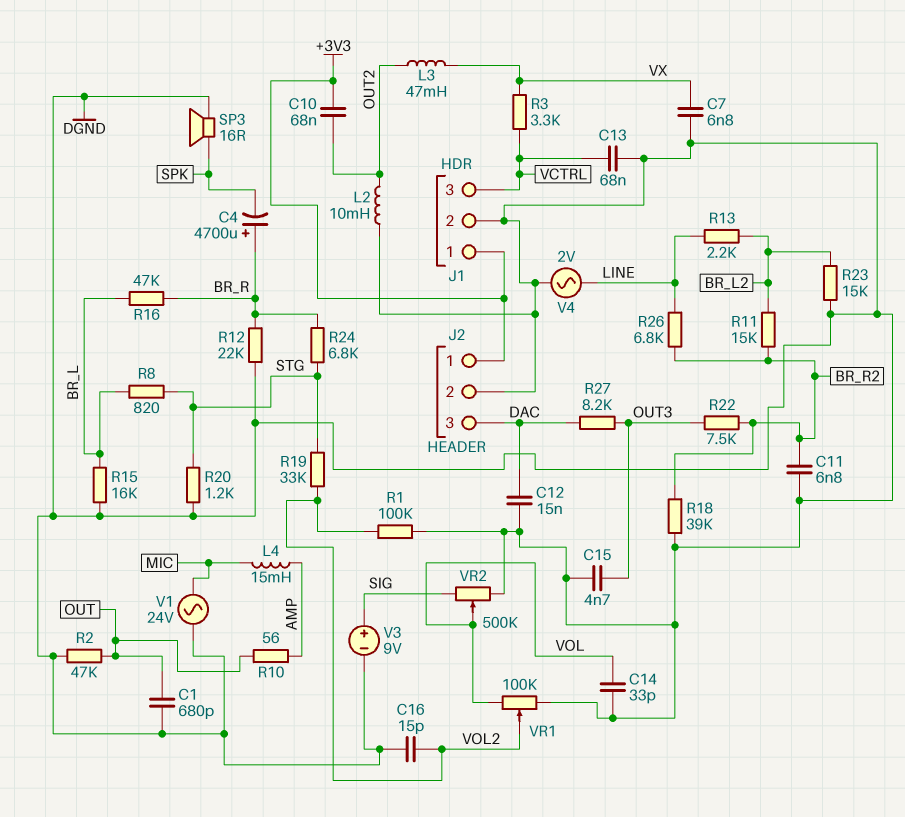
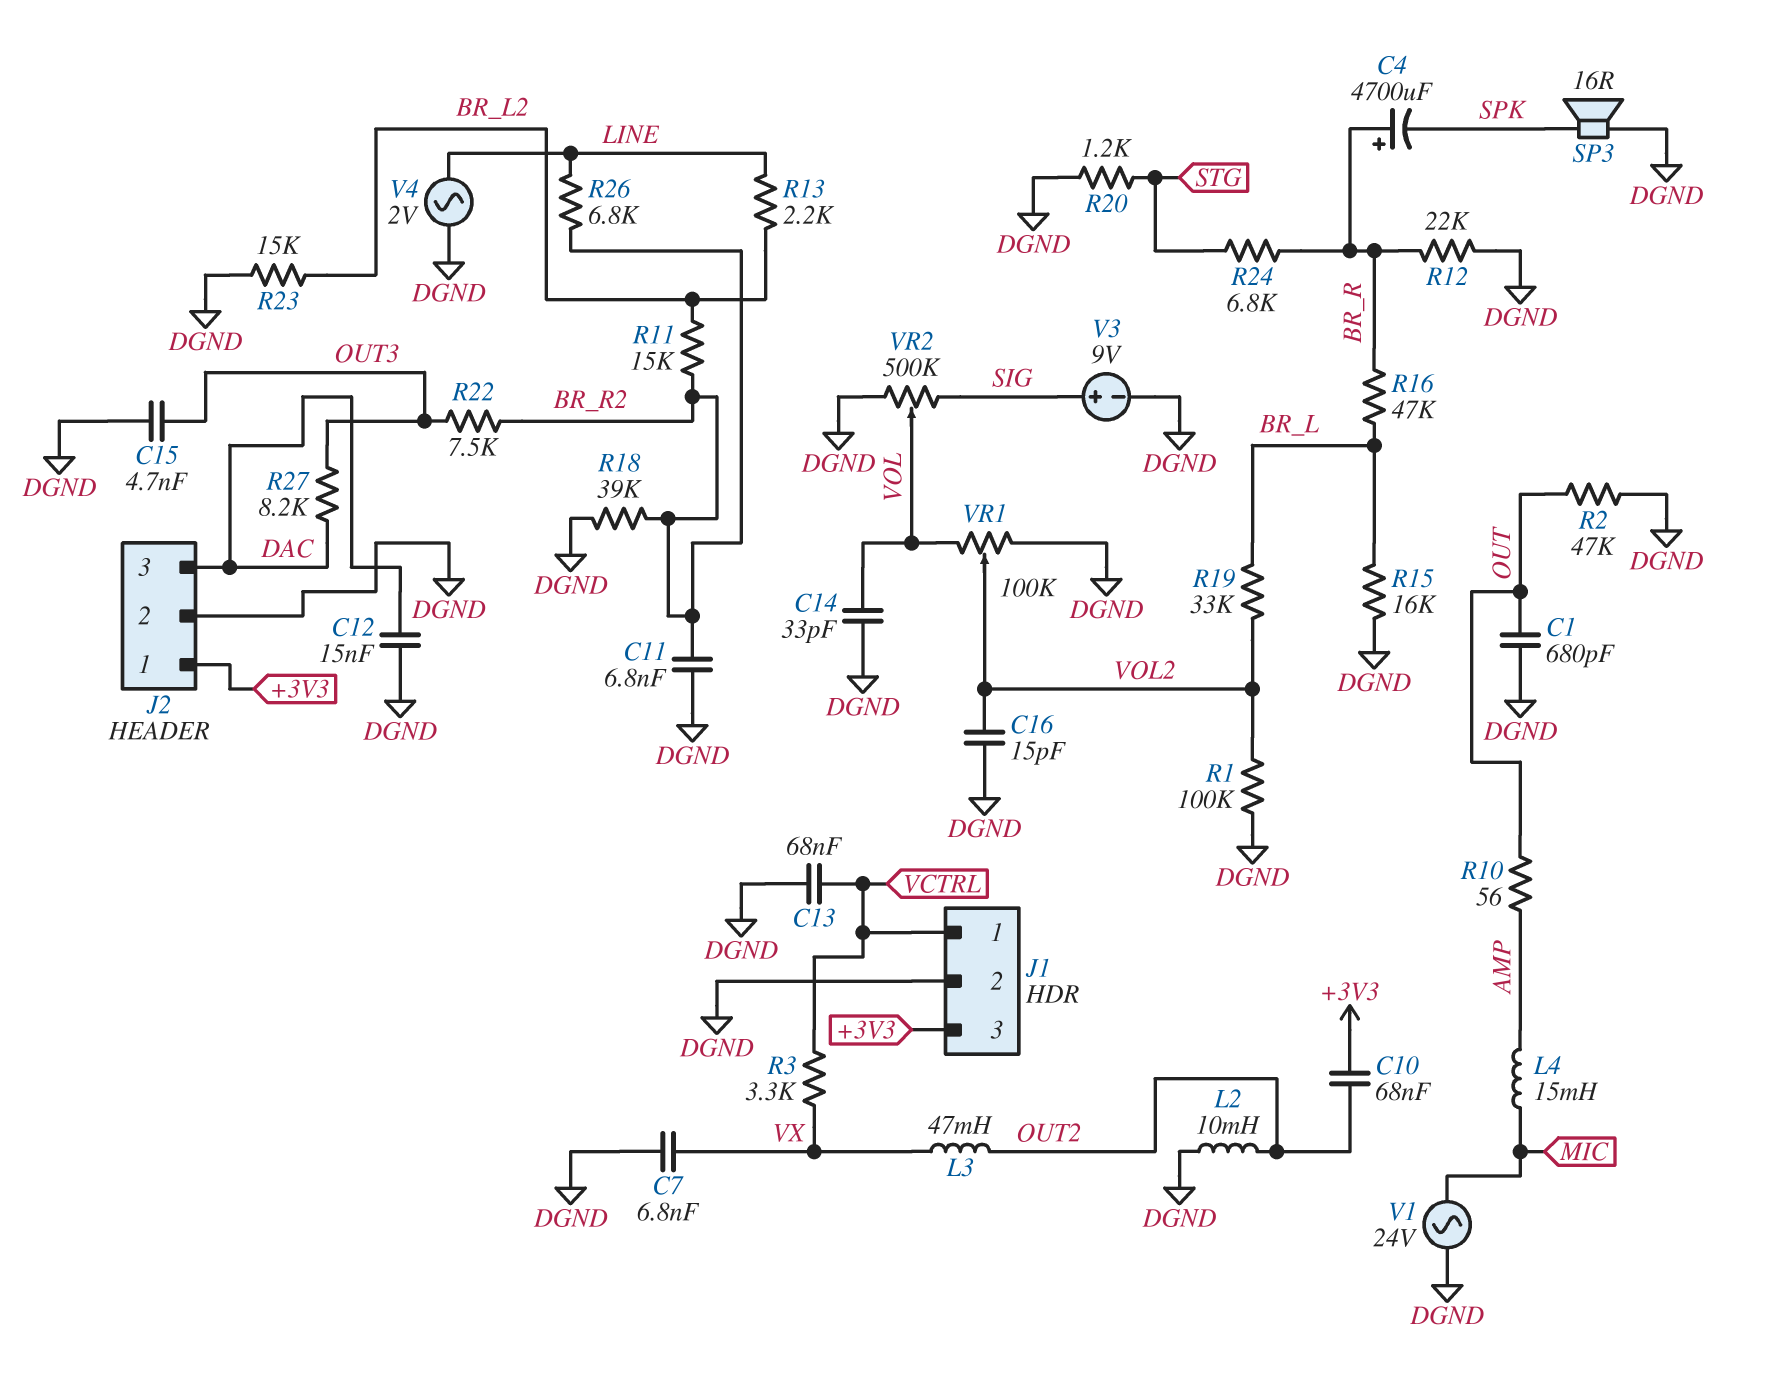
J1 pin 1: +3V3 -> VCTRL
J1 pin 3: VCTRL -> +3V3
R8: 820 (BR_L, STG) -> none
R19: 33k (STG, VOL2) -> 33k (BR_L, VOL2)

